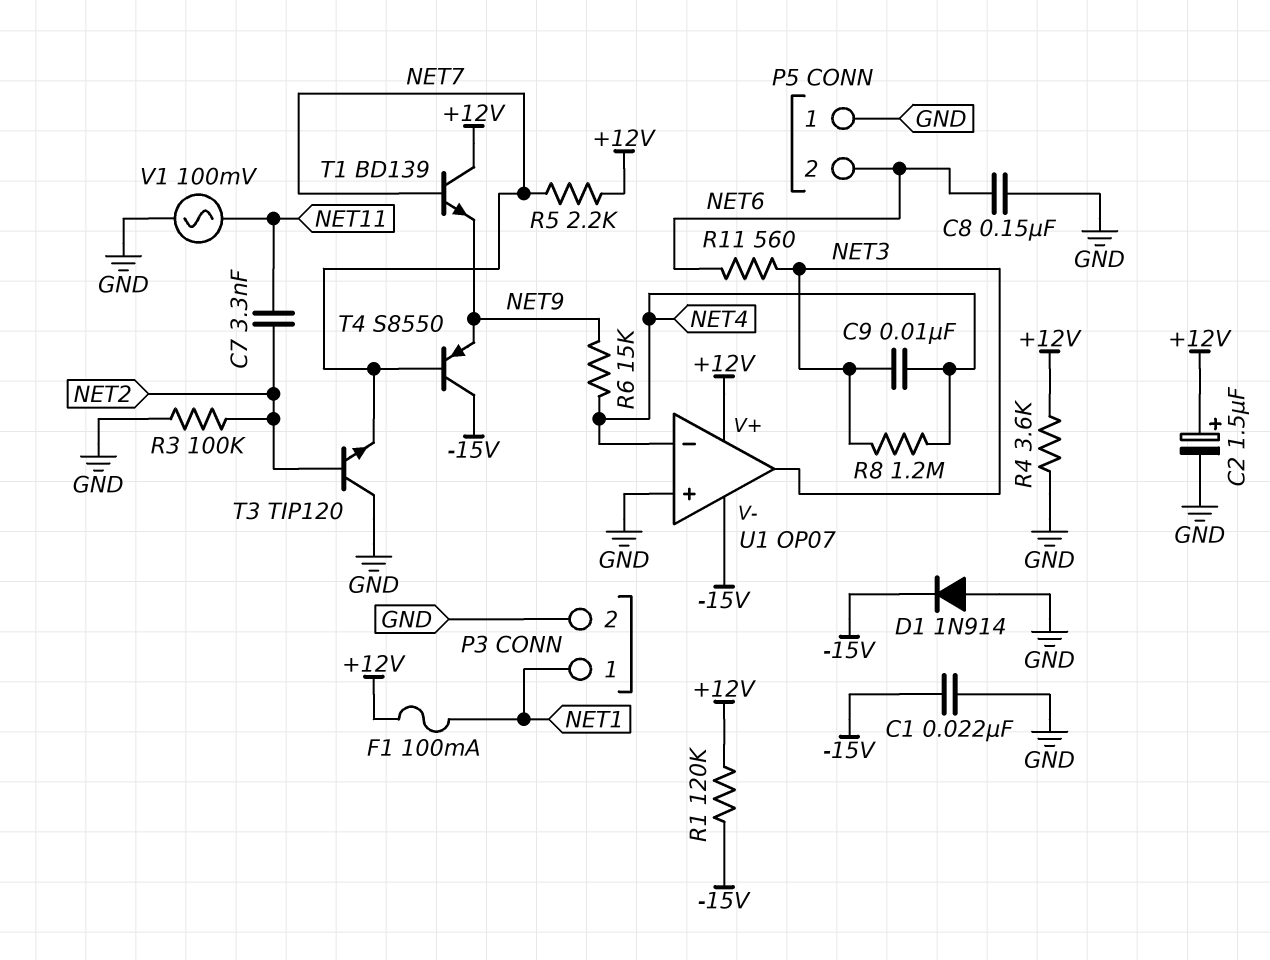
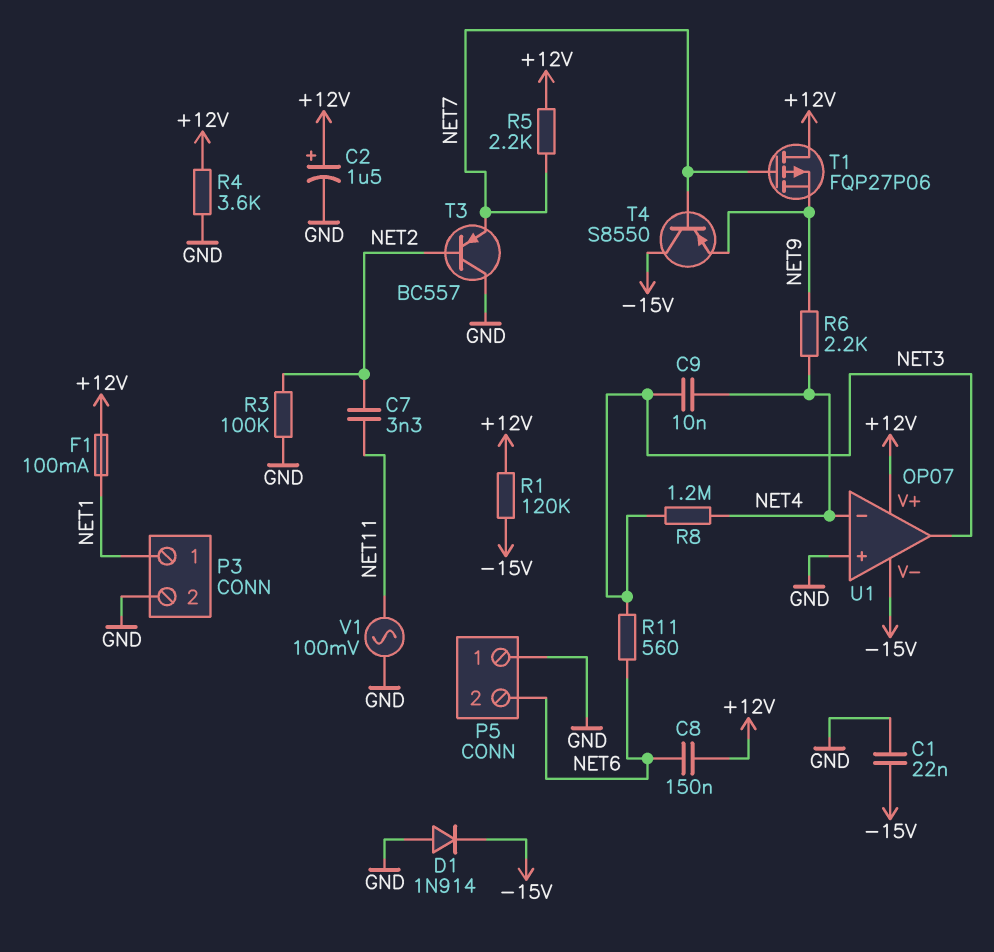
C8: 150nF (GND, NET6) -> 150nF (+12V, NET6)
R6: 15k (NET4, NET9) -> 2.2k (NET4, NET9)
T1: NPN BD139 (B NET7, C +12V, E NET9) -> PMOS FQP27P06 (G NET7, D +12V, S NET9)
T3: NPN TIP120 (B NET2, C GND, E NET7) -> PNP BC557 (B NET2, C GND, E NET7)

